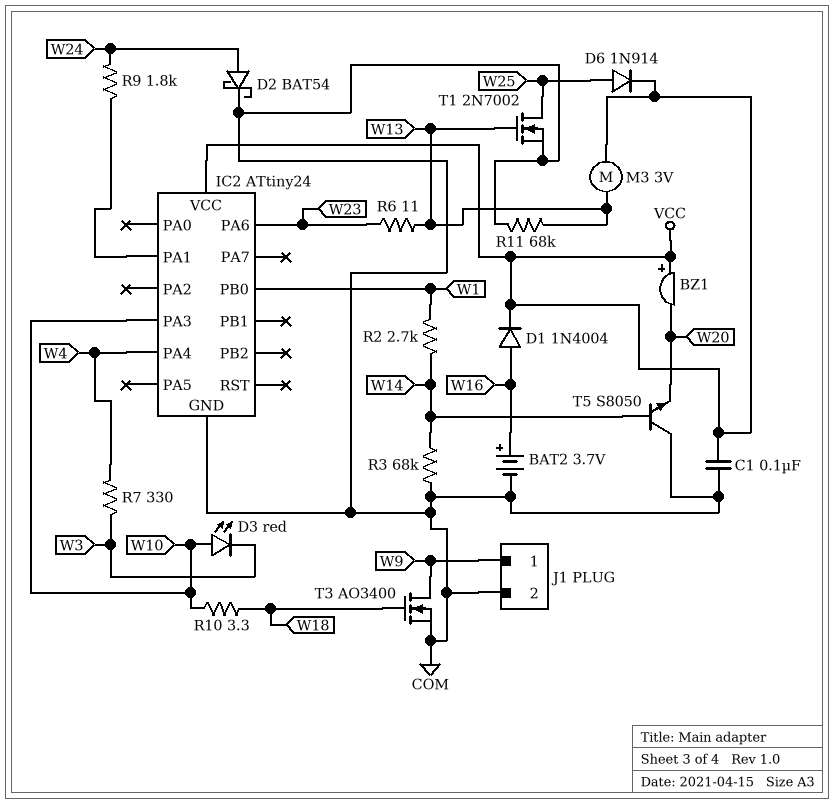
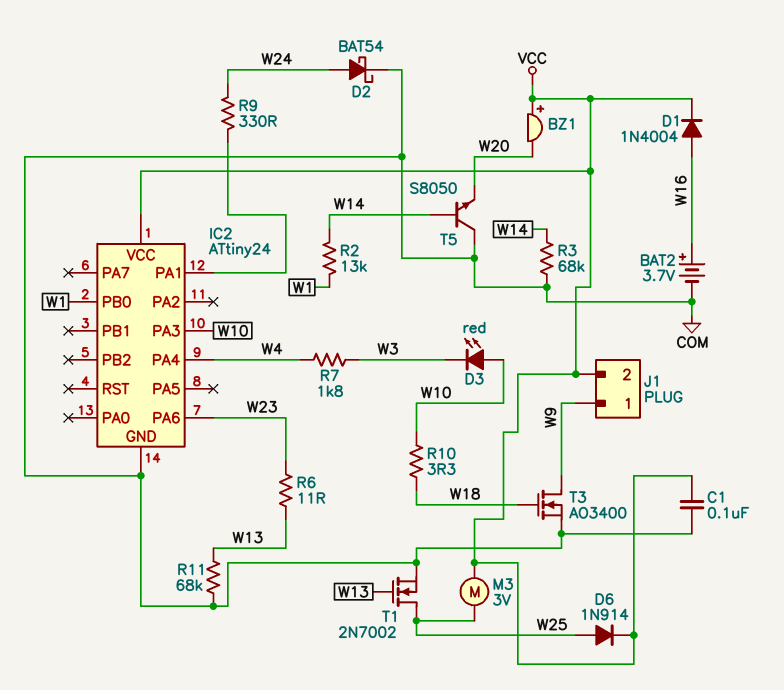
J1 pin 2: COM -> VCC
M3: motor 3V (VCC, W13) -> motor 3V (VCC, W25)
R2: 2.7k (W1, W14) -> 13k (W1, W14)
R7: 330 (W3, W4) -> 1.8k (W3, W4)
R9: 1.8k (IC2/PA1, W24) -> 330 (IC2/PA1, W24)

